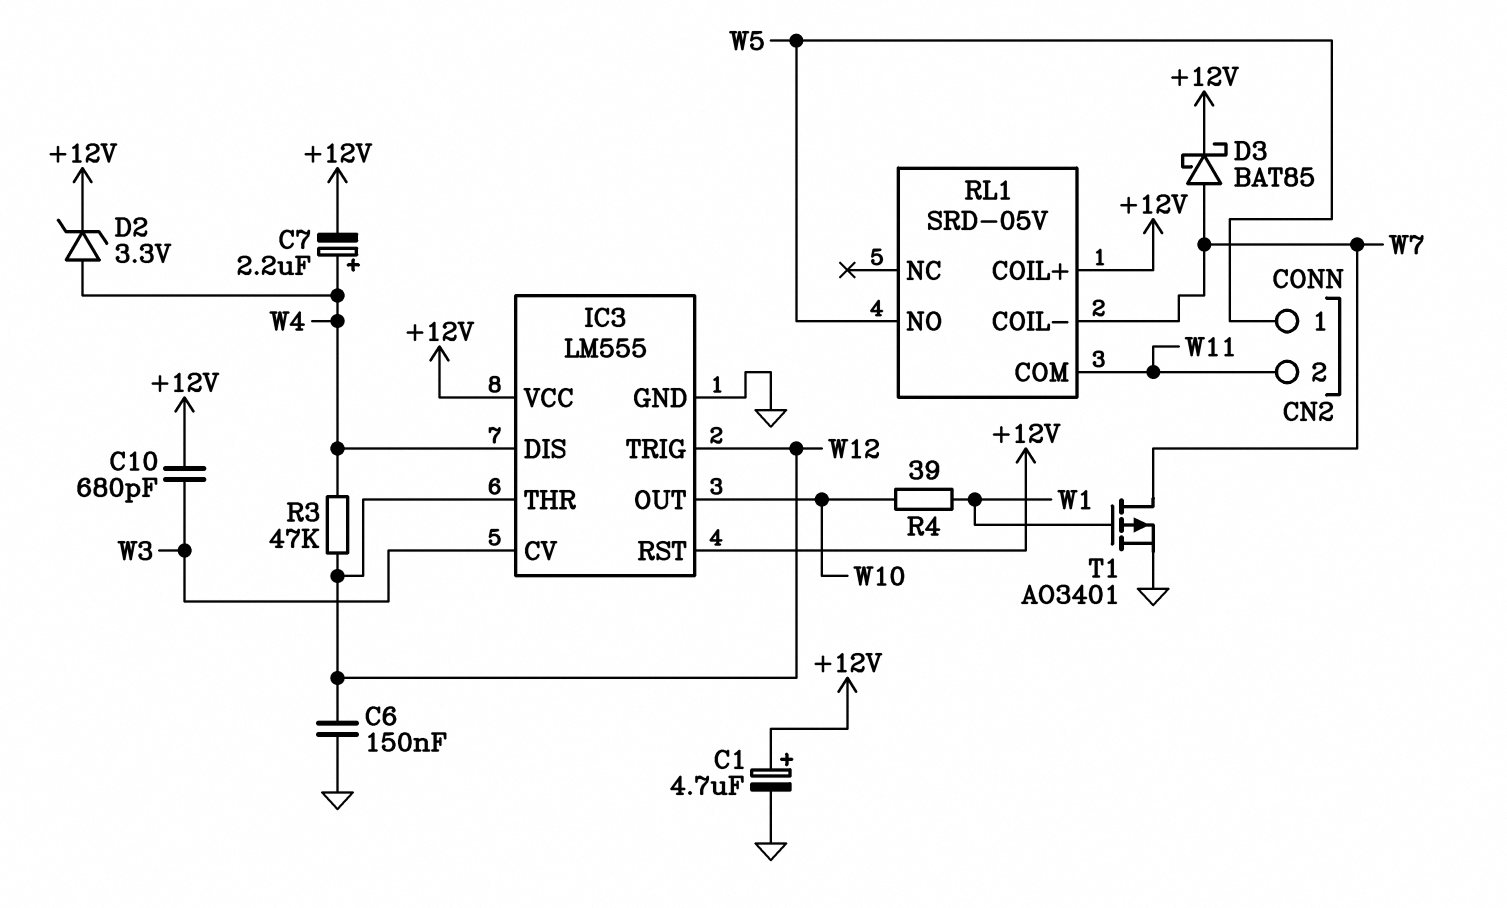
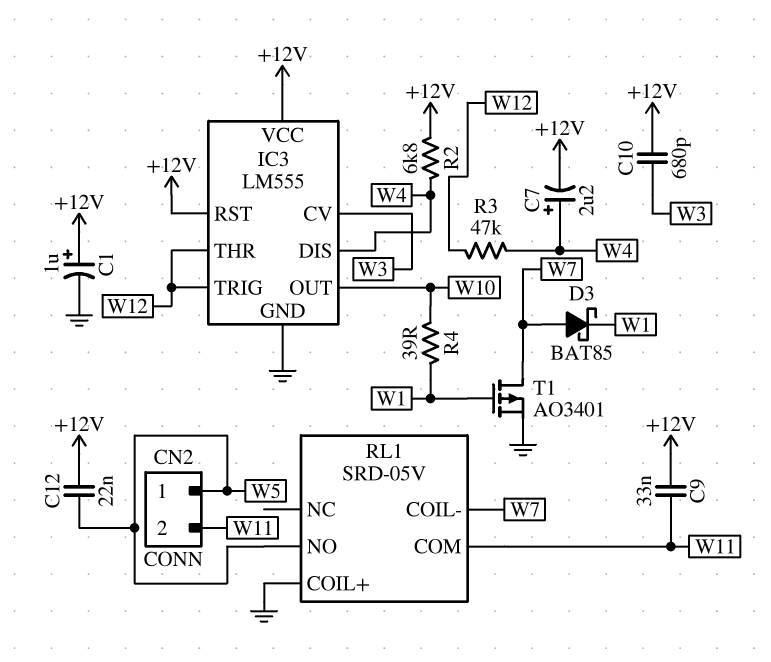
C1: 4.7uF (plus +12V, minus GND) -> 1uF (plus +12V, minus GND)
C6: 150nF (GND, W12) -> none
C9: none -> 33nF (+12V, W11)
C12: none -> 22nF (+12V, W5)
D2: zener 3.3V (A W4, K +12V) -> none
D3: schottky BAT85 (A W7, K +12V) -> schottky BAT85 (A W7, K W1)
R2: none -> 6.8k (+12V, W4)
RL1 pin COIL+: +12V -> GND

